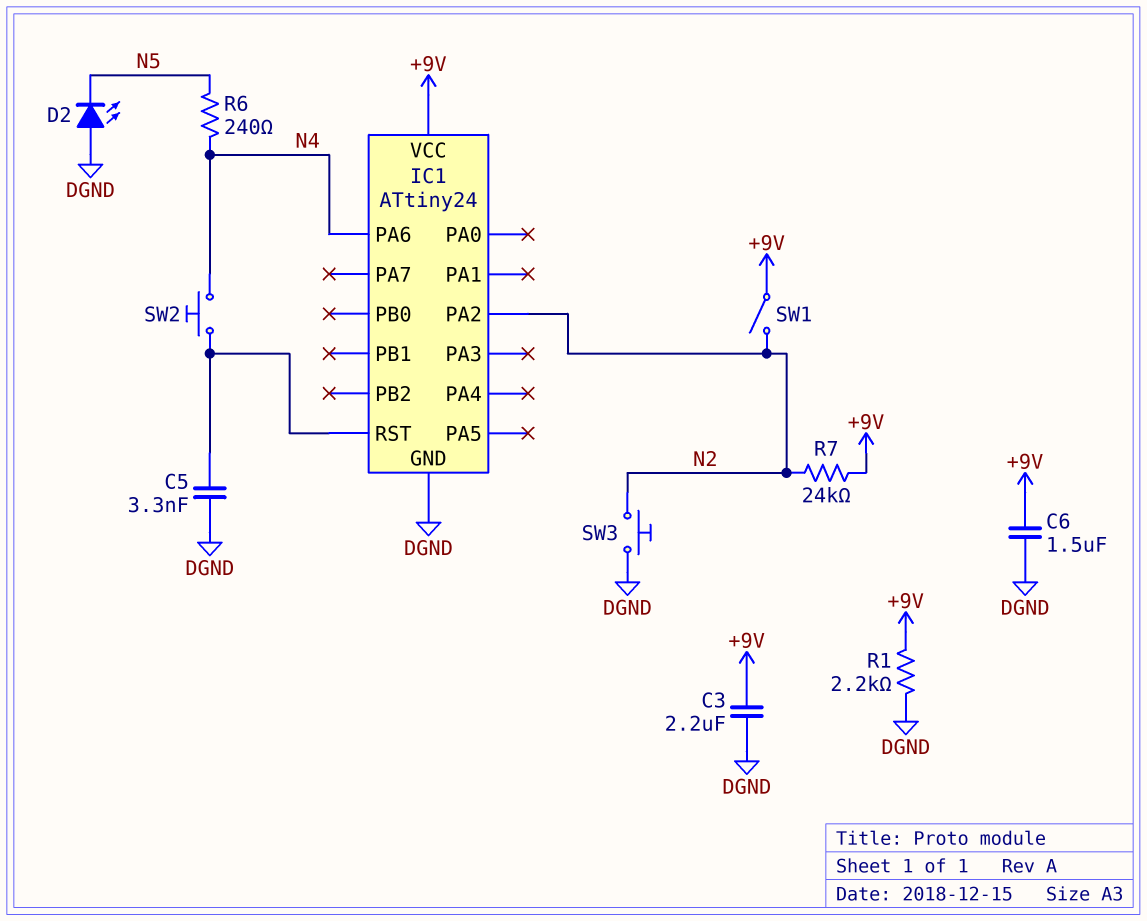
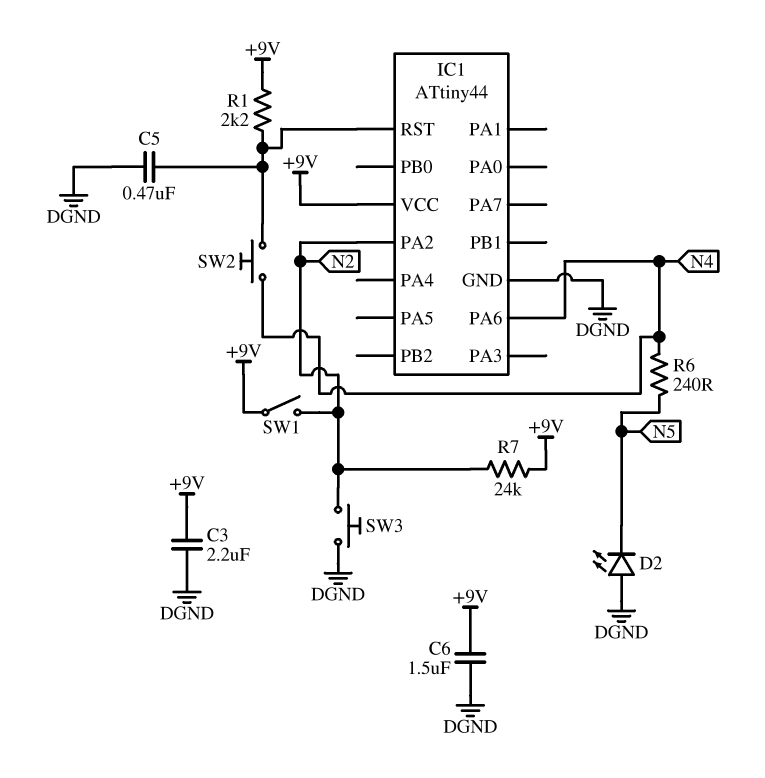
C5: 3.3nF (DGND, IC1/RST) -> 470nF (DGND, IC1/RST)
IC1: ATtiny24 -> ATtiny44
R1: 2.2k (+9V, DGND) -> 2.2k (+9V, IC1/RST)

